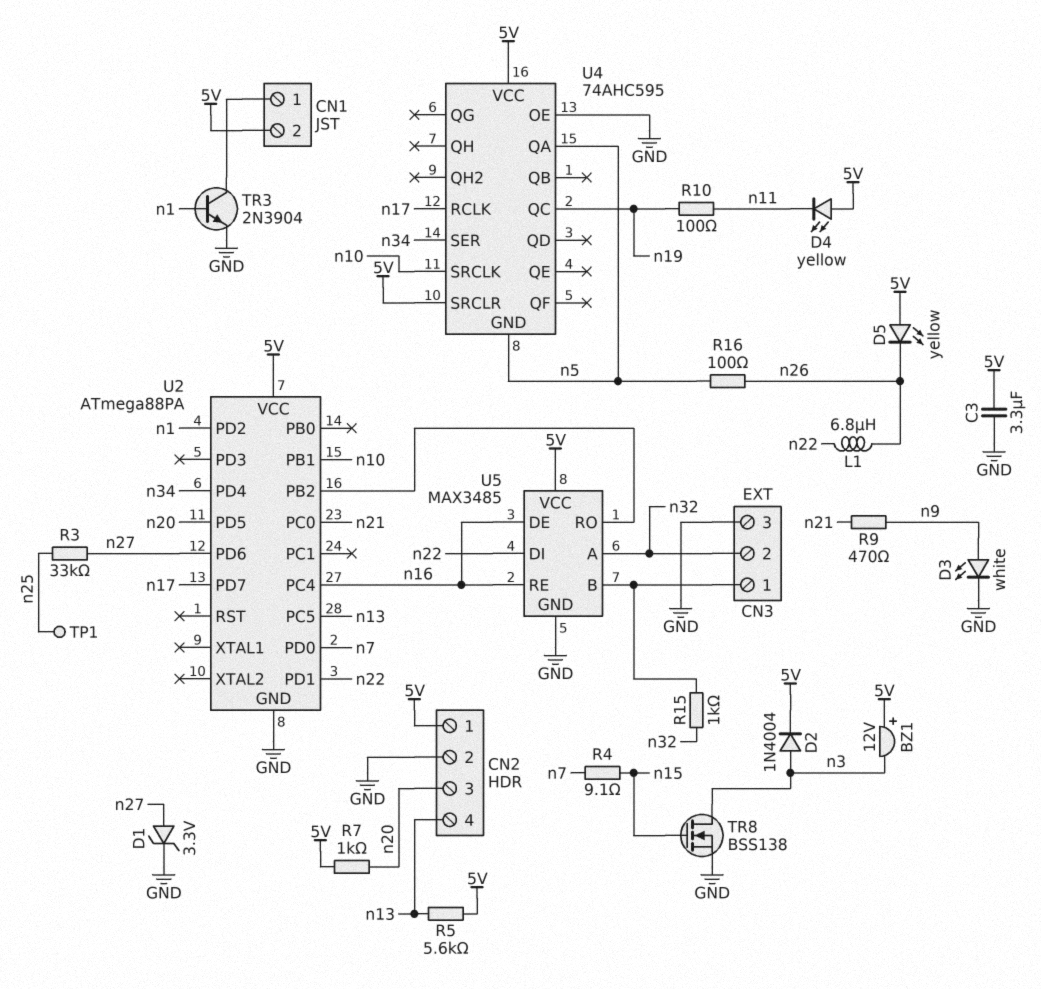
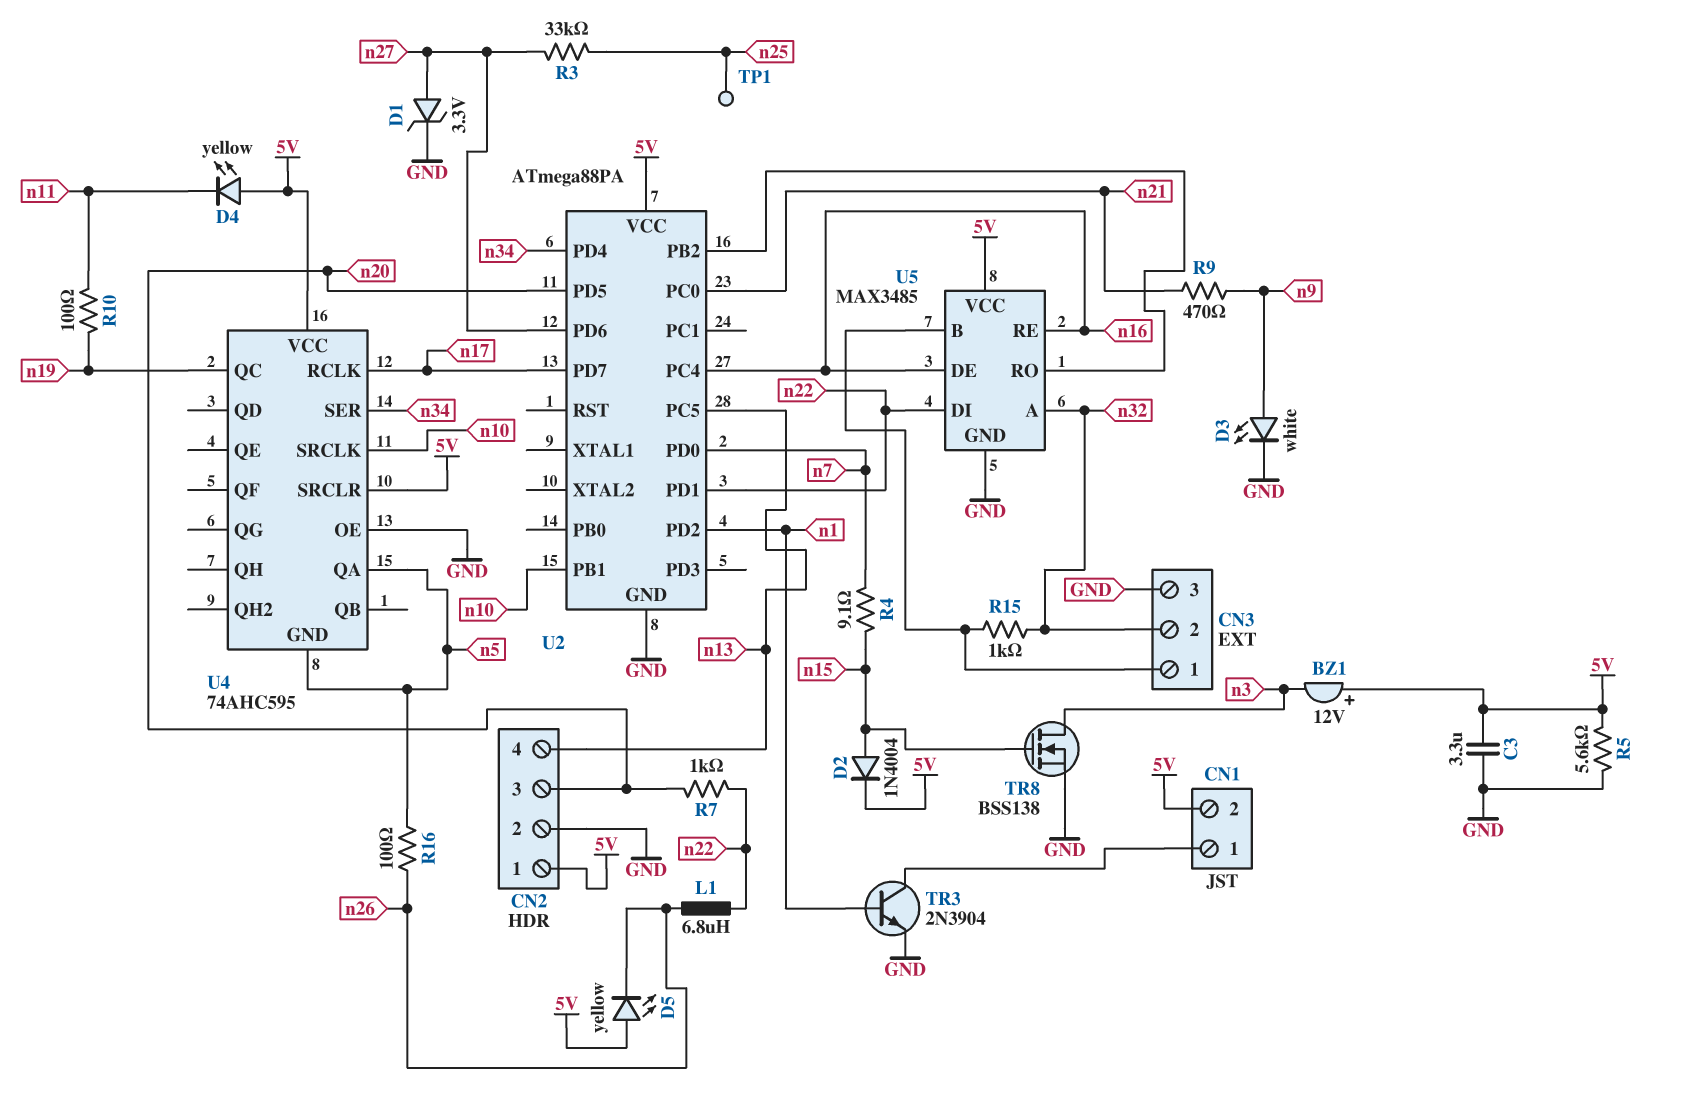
D2: diode 1N4004 (A n3, K 5V) -> diode 1N4004 (A n15, K 5V)
R5: 5.6k (5V, n13) -> 5.6k (5V, GND)
R7: 1k (5V, n20) -> 1k (n20, n22)

